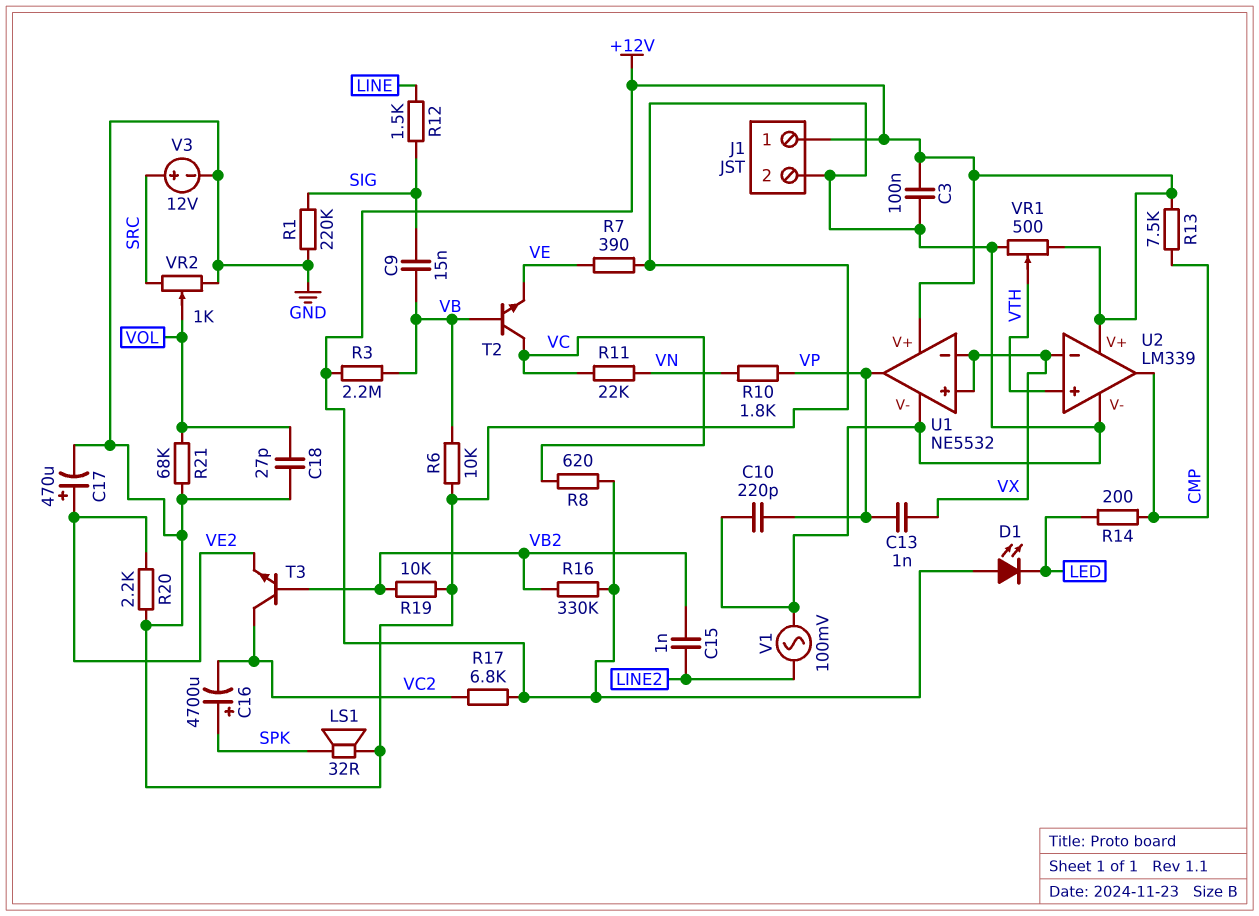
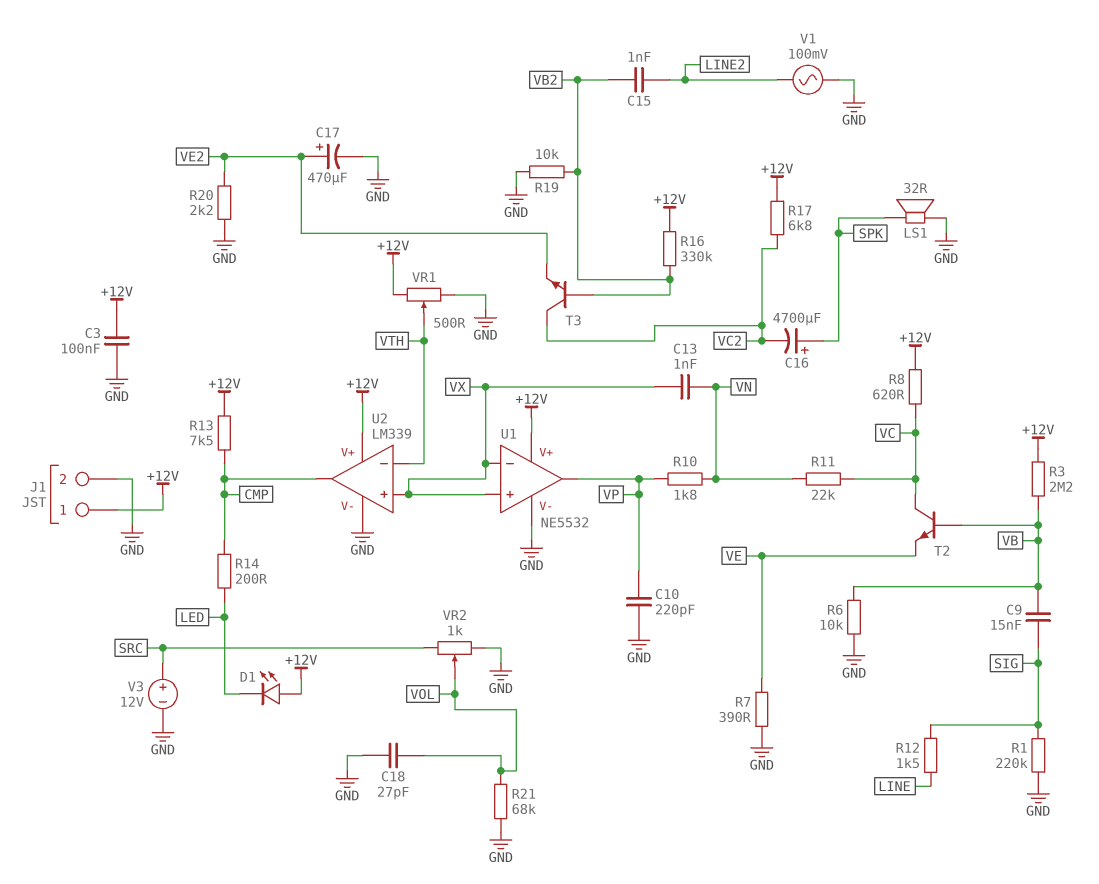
C13: 1nF (VP, VX) -> 1nF (VN, VX)
U2 pin in+: VTH -> VX
U2 pin in-: VX -> VTH

